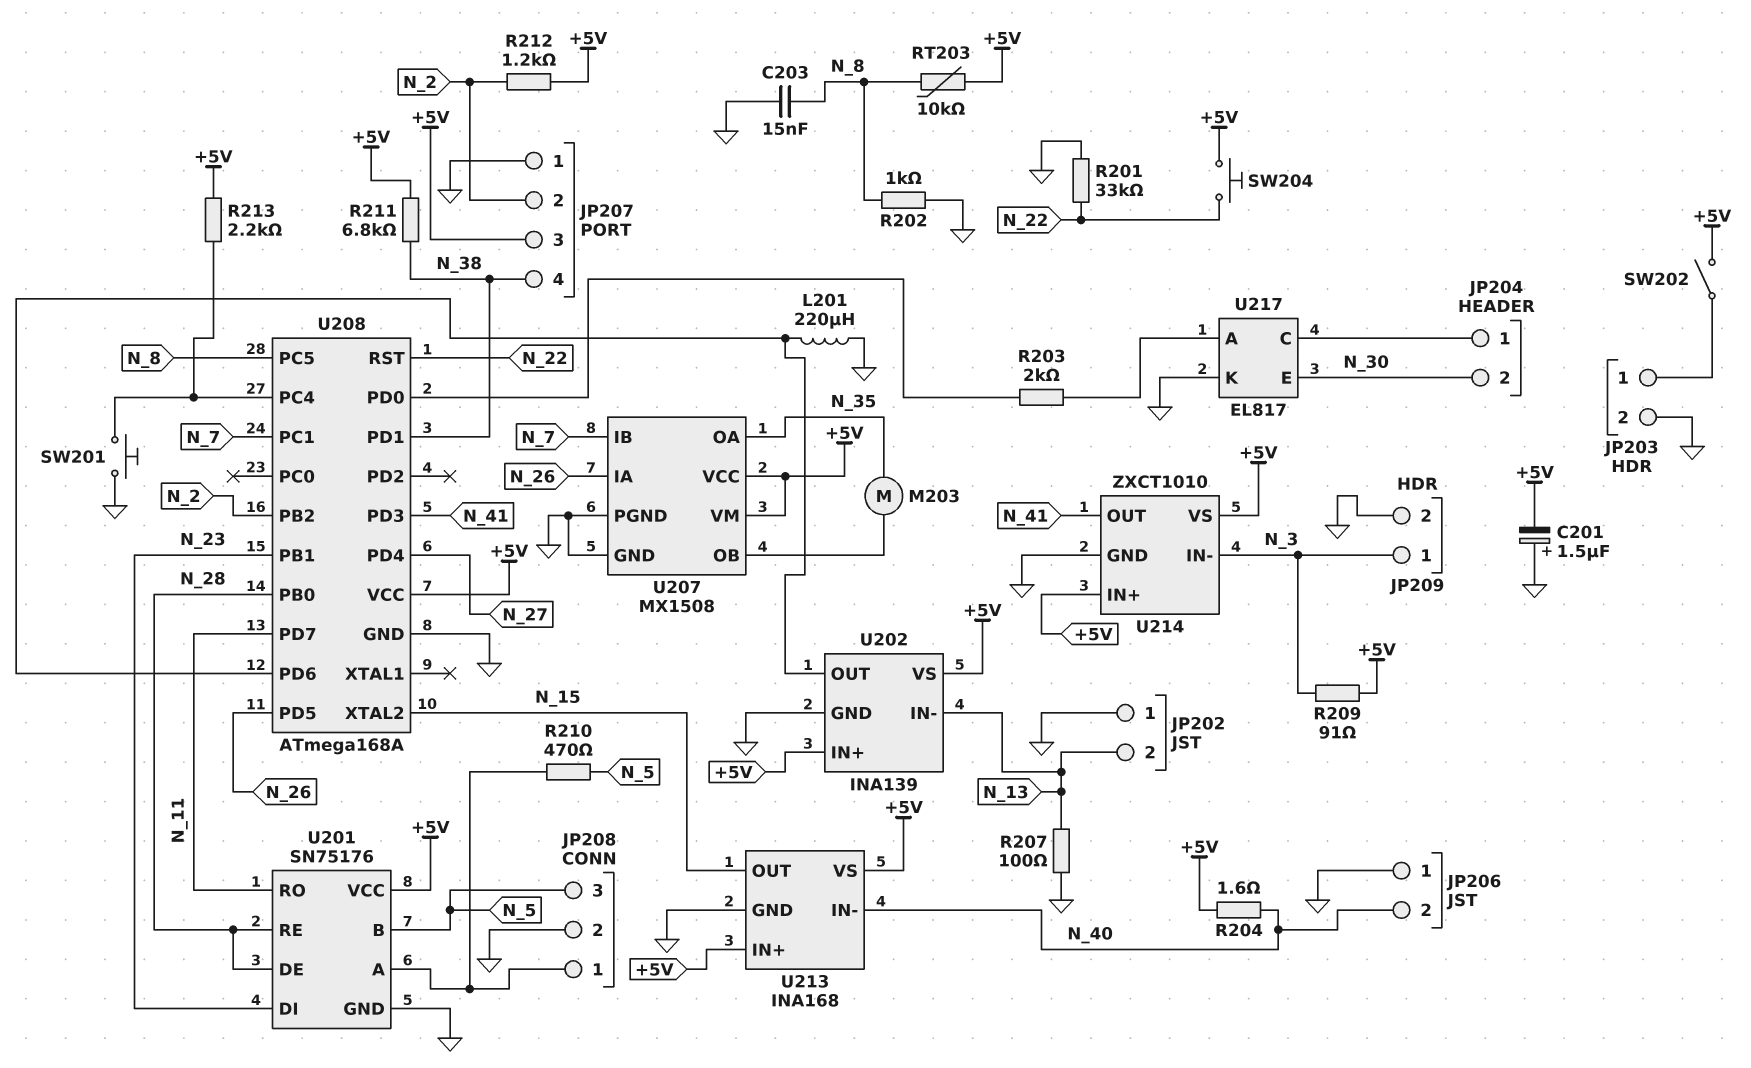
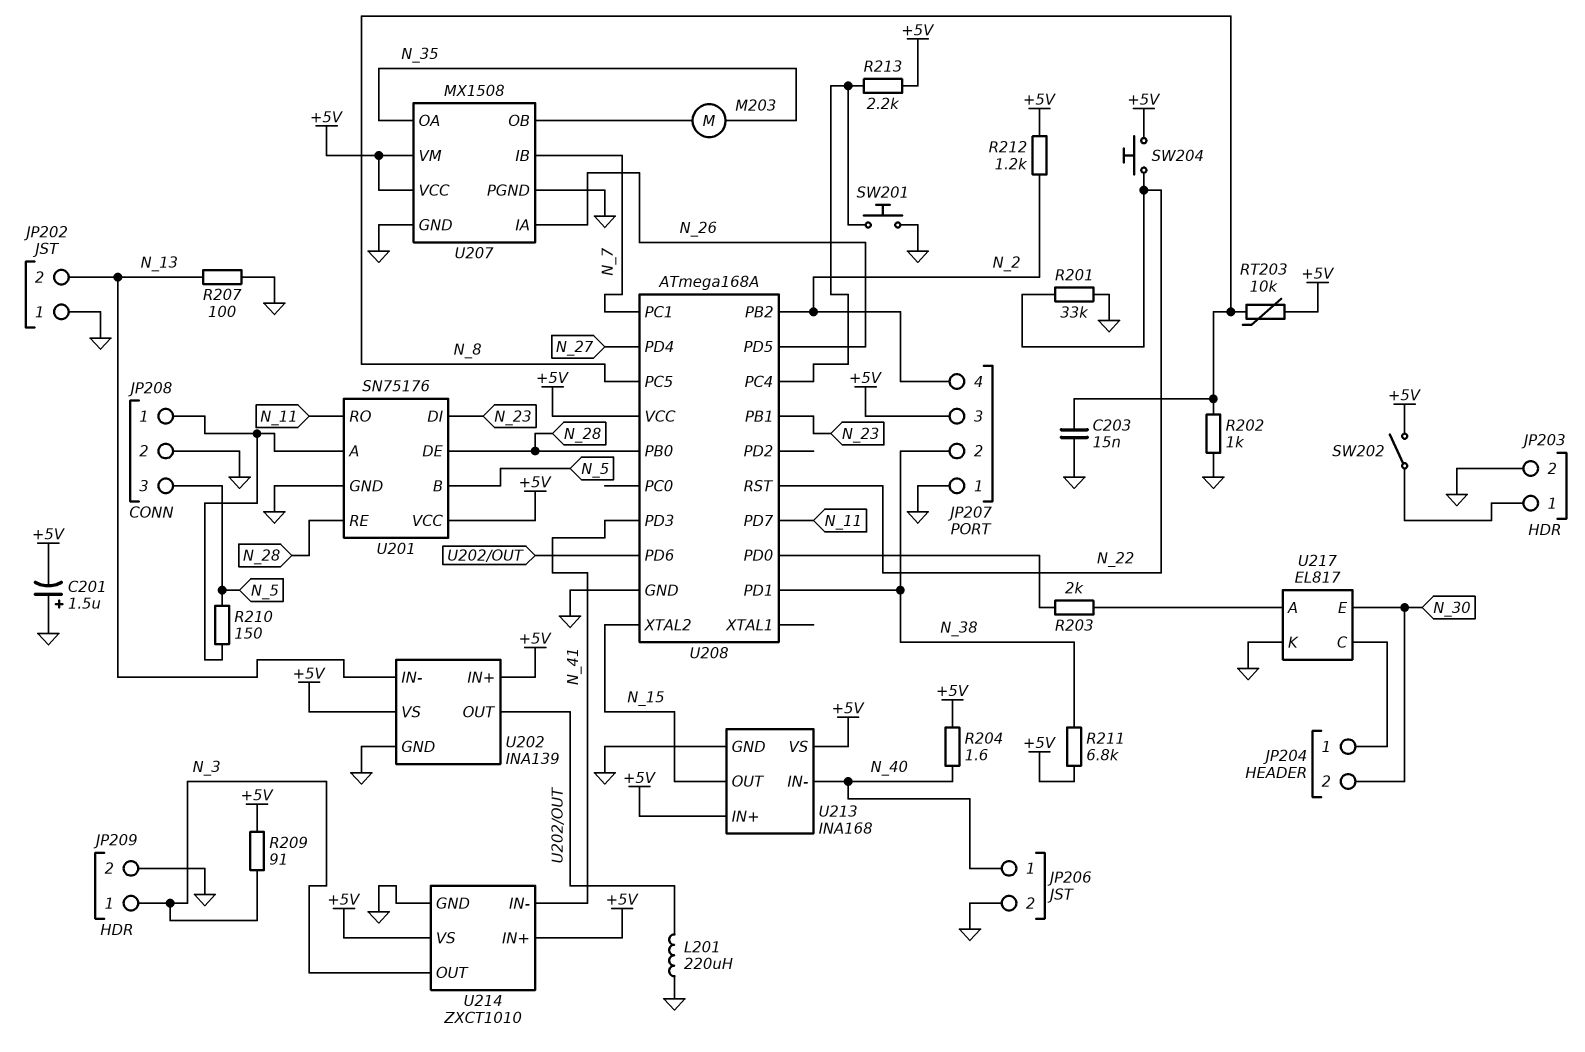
JP206 pin 1: GND -> N_40
JP206 pin 2: N_40 -> GND
JP207 pin 2: N_2 -> N_38
JP207 pin 4: N_38 -> N_2
R210: 470 (JP208/1, N_5) -> 150 (JP208/1, N_5)
U214 pin IN-: N_3 -> N_41
U214 pin OUT: N_41 -> N_3

